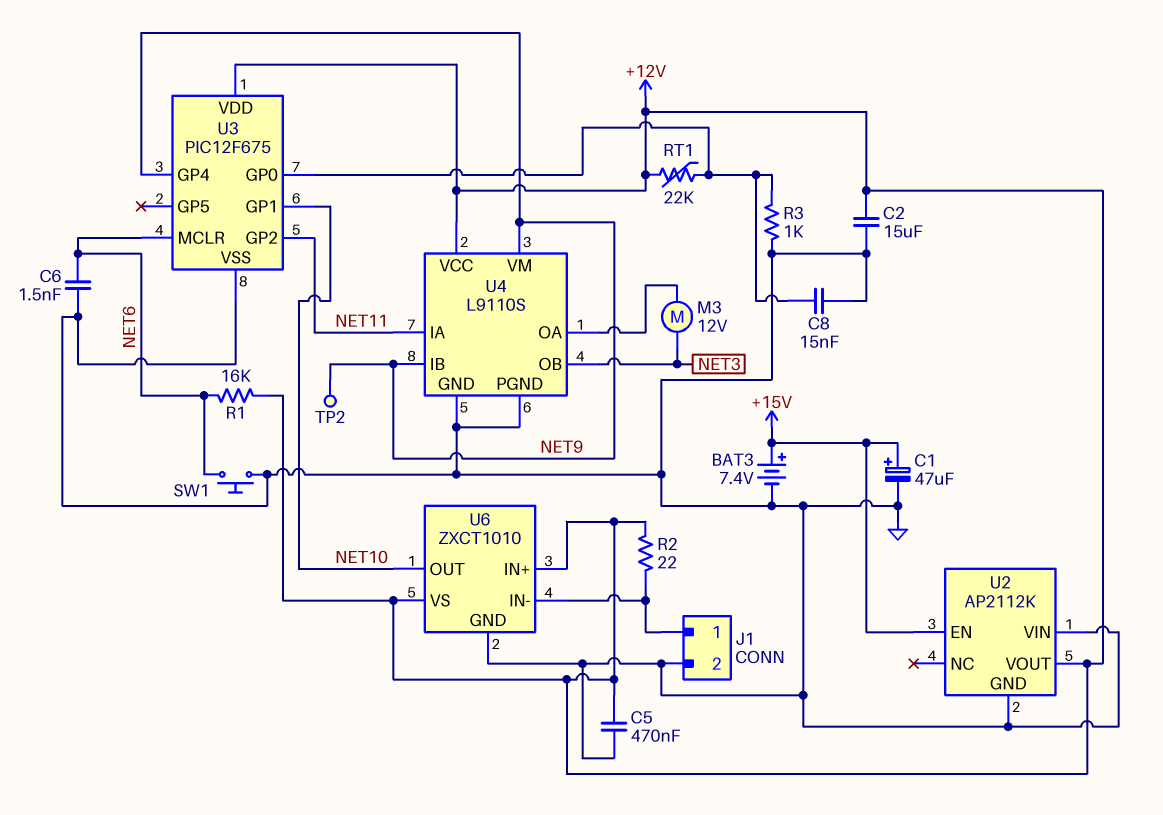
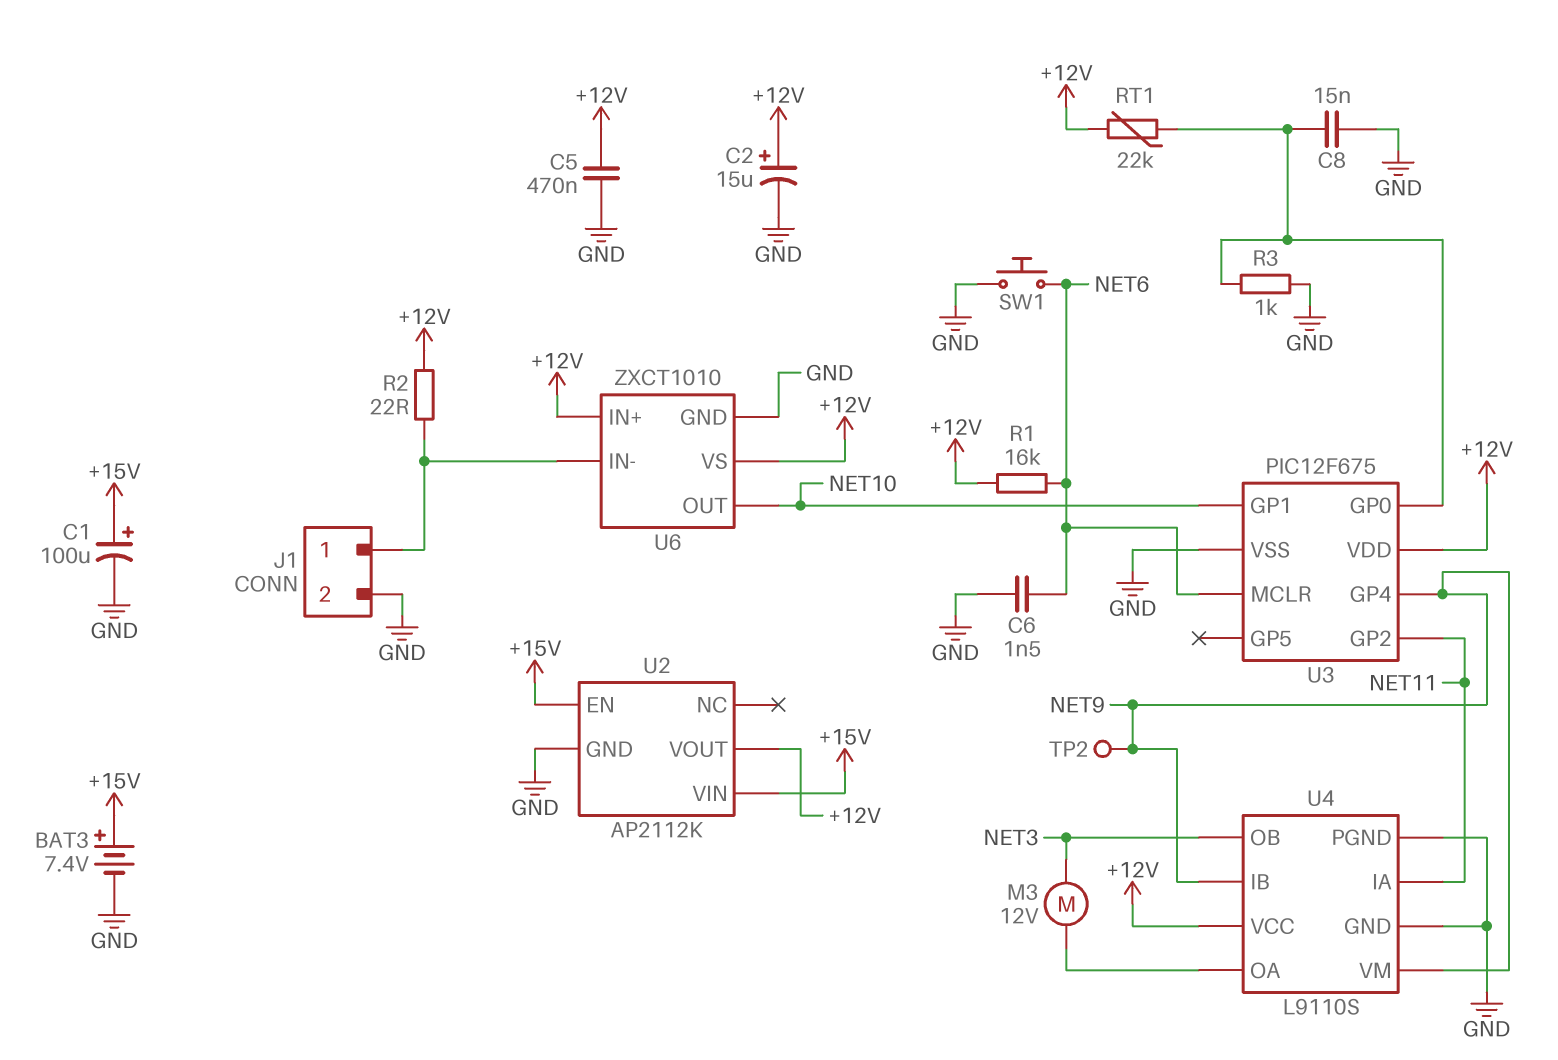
C1: 47uF (plus +15V, minus GND) -> 100uF (plus +15V, minus GND)
C2: 15uF (+12V, GND) -> 15uF (plus +12V, minus GND)
U2 pin VIN: GND -> +15V

